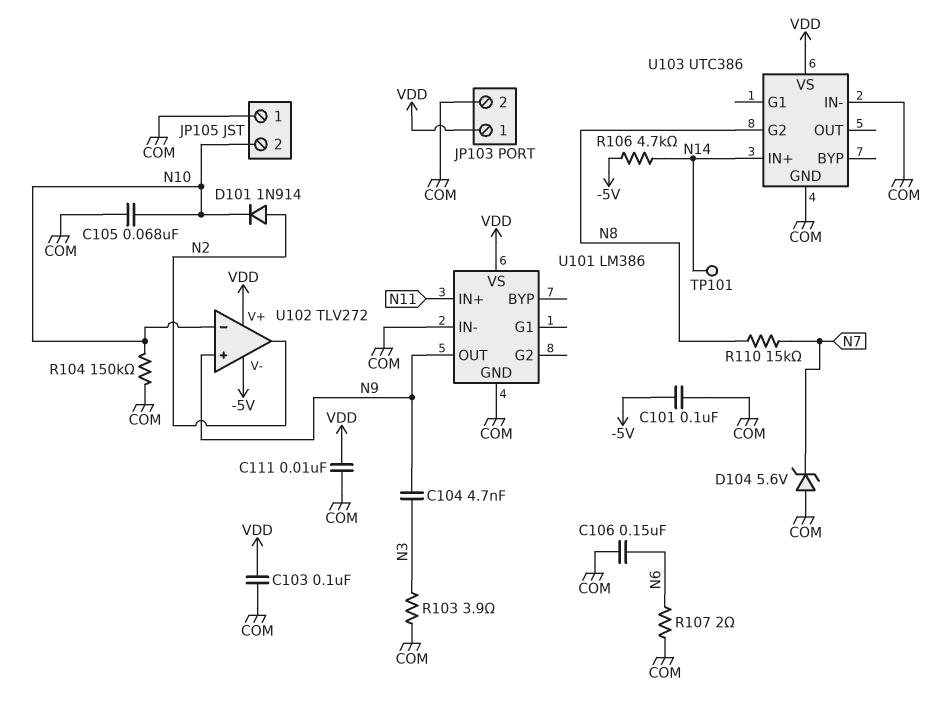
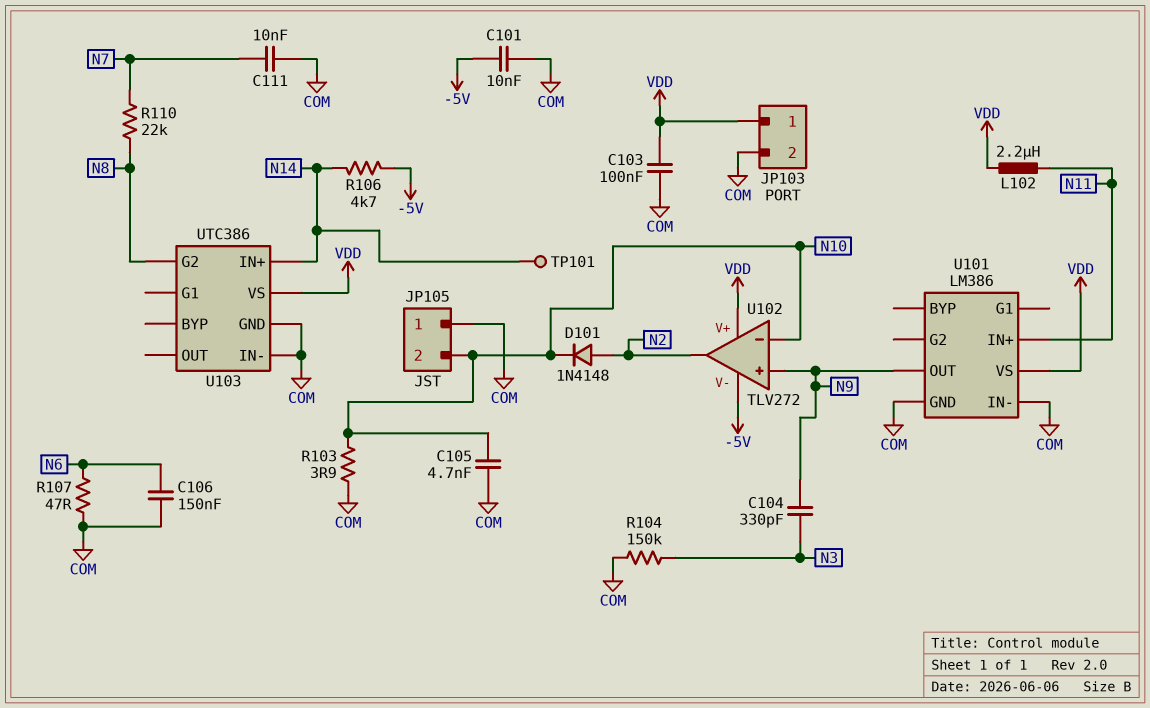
C101: 100nF (-5V, COM) -> 10nF (-5V, COM)
C104: 4.7nF (N3, N9) -> 330pF (N3, N9)
C105: 68nF (COM, N10) -> 4.7nF (COM, N10)
C111: 10nF (COM, VDD) -> 10nF (COM, N7)
D101: diode 1N914 (A N2, K N10) -> diode 1N4148 (A N2, K N10)
D104: zener 5.6V (A COM, K N7) -> none
L102: none -> 2.2uH (N11, VDD)
R103: 3.9 (COM, N3) -> 3.9 (COM, N10)
R104: 150k (COM, N10) -> 150k (COM, N3)
R107: 2 (COM, N6) -> 47 (COM, N6)
R110: 15k (N7, N8) -> 22k (N7, N8)

